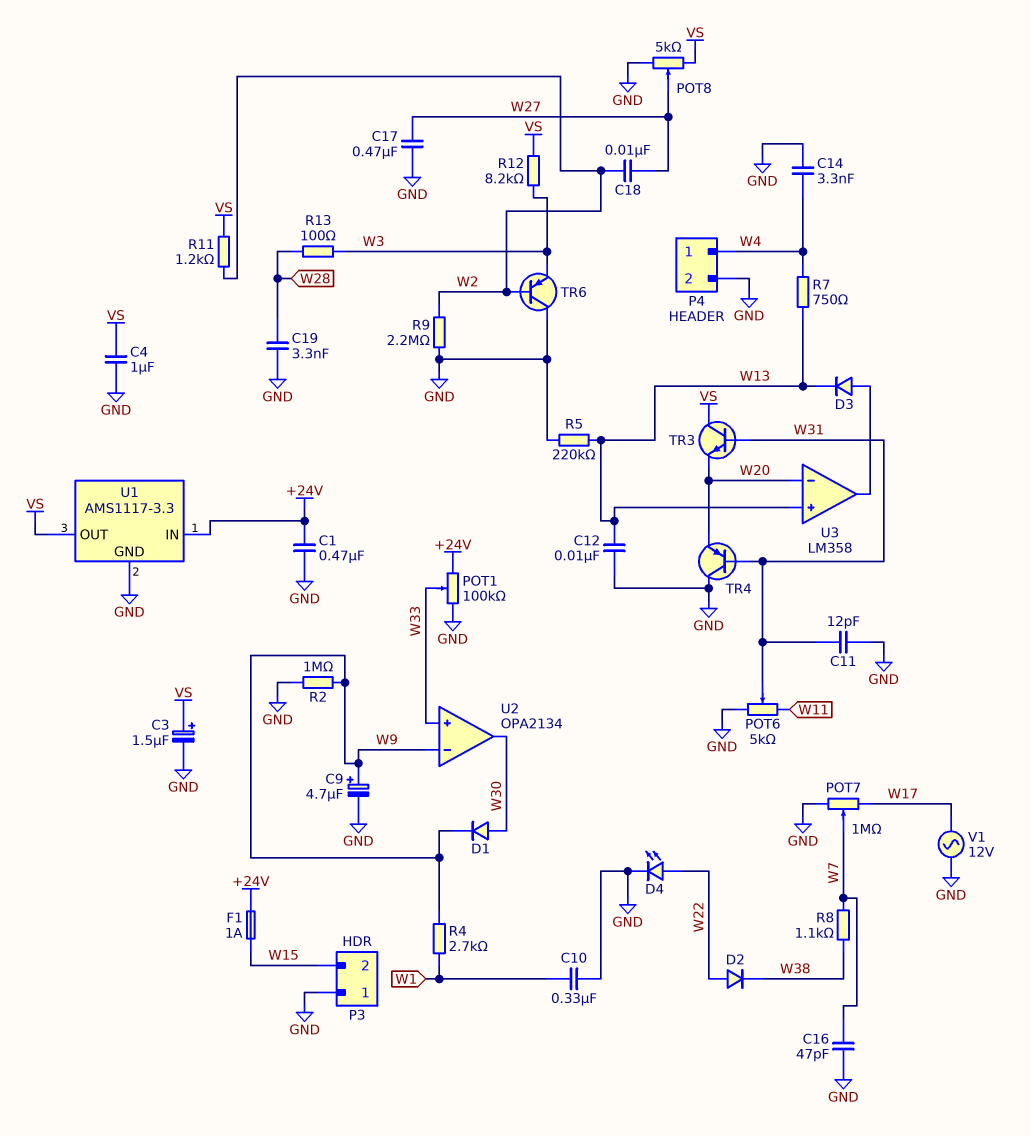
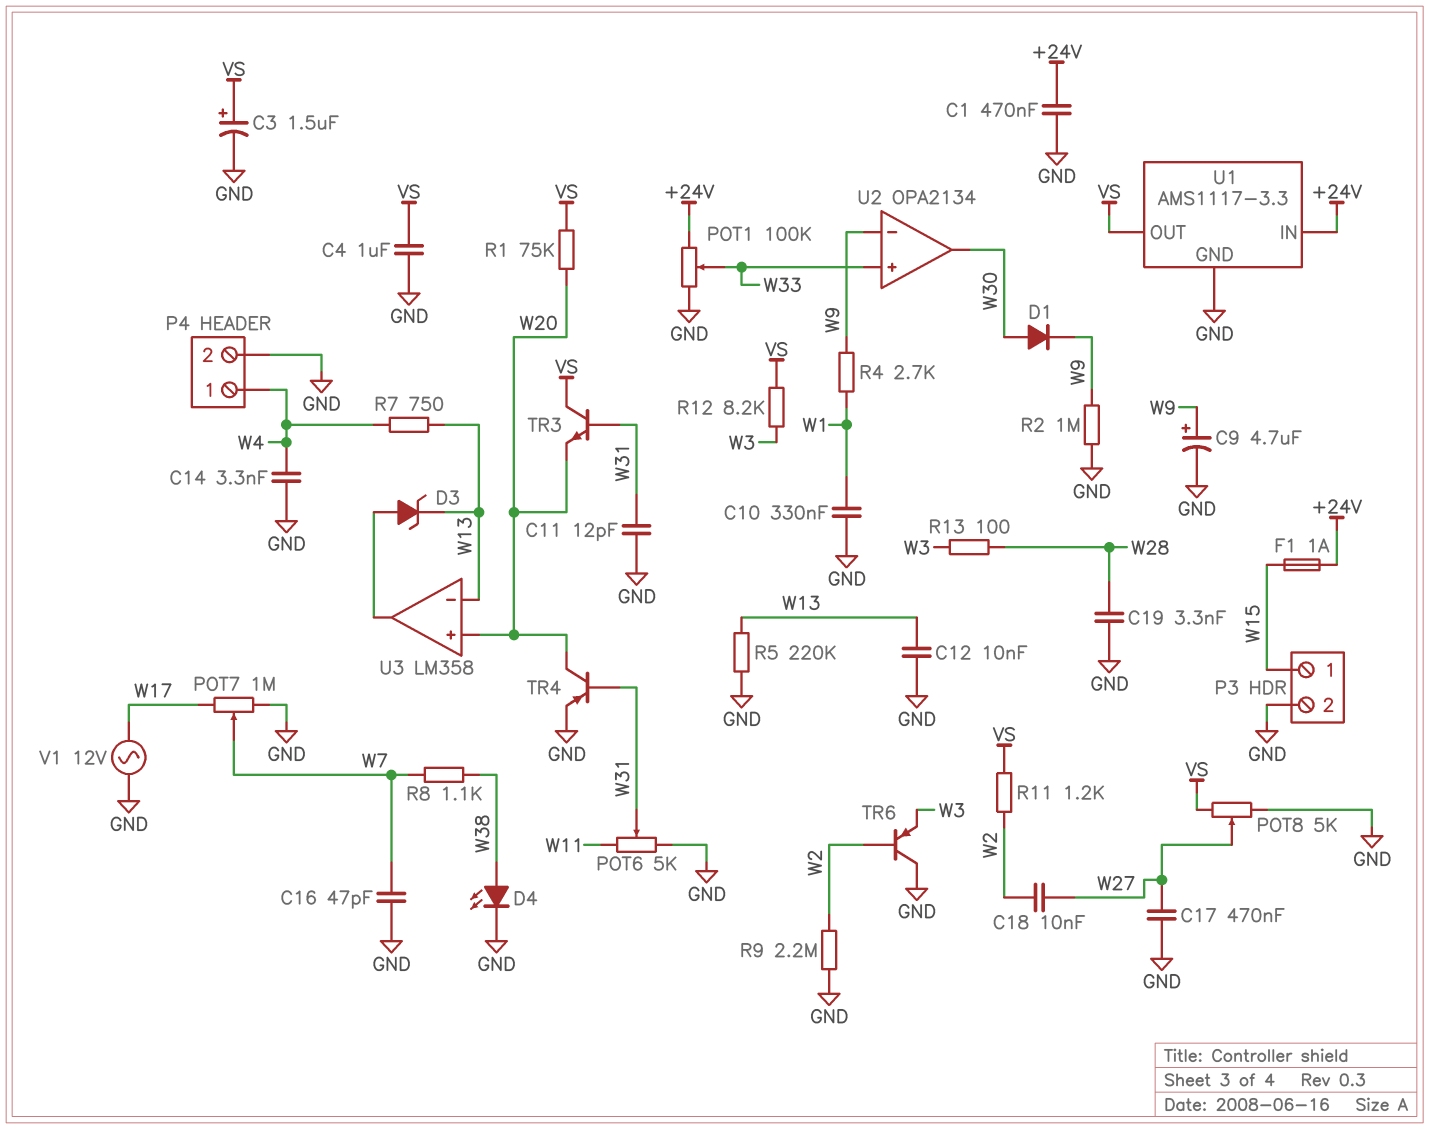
D2: diode (A W22, K W38) -> none
D3: diode (A U3/out, K W13) -> zener (A U3/out, K W13)
D4: LED (A W22, K GND) -> LED (A W38, K GND)
P3 pin 1: GND -> W15
P3 pin 2: W15 -> GND
R1: none -> 75k (VS, W20)
TR4: PNP (B W31, C GND, E W20) -> PNP (B W31, C W20, E GND)
U3 pin in+: W13 -> W20
U3 pin in-: W20 -> W13

